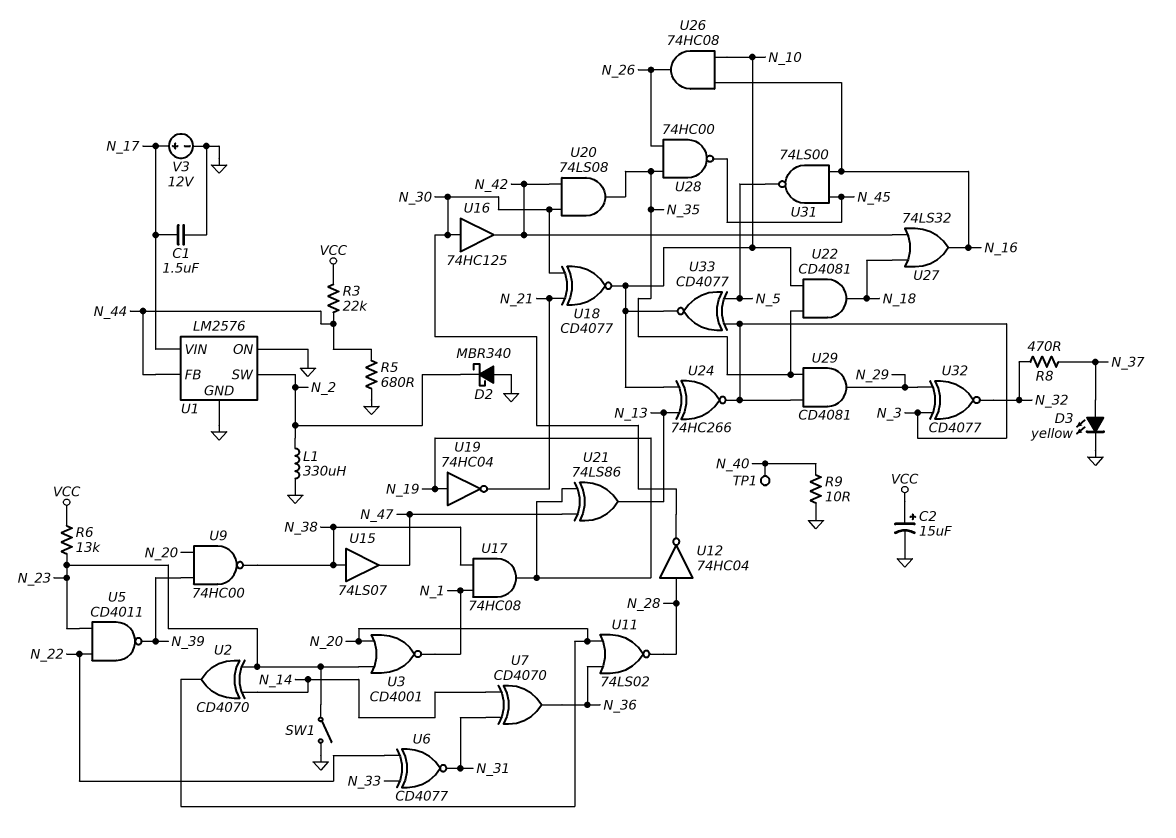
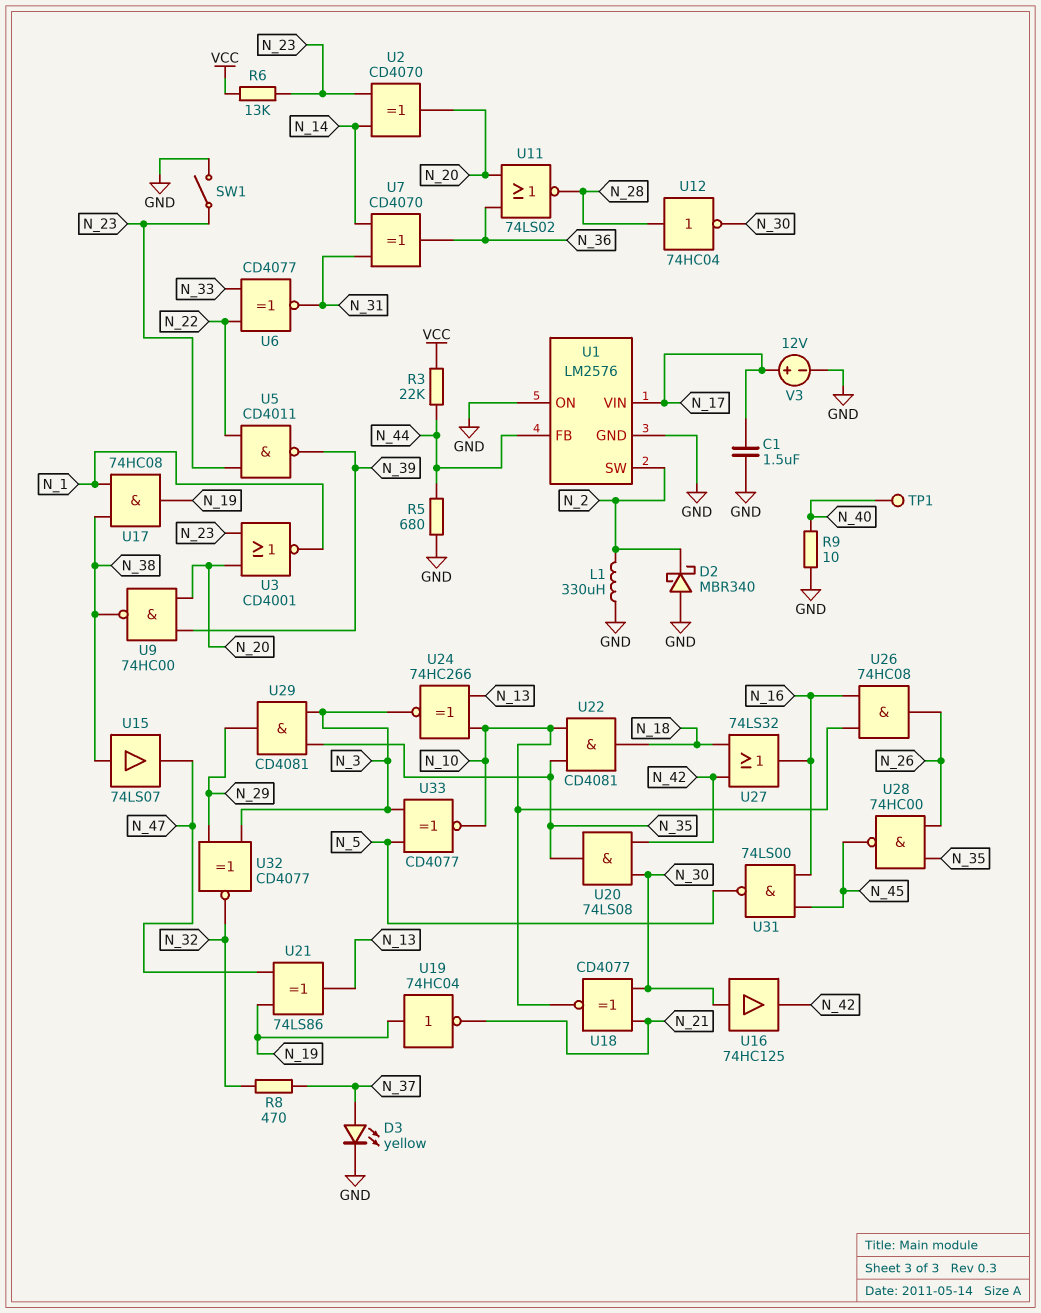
C2: 15uF (plus VCC, minus GND) -> none

